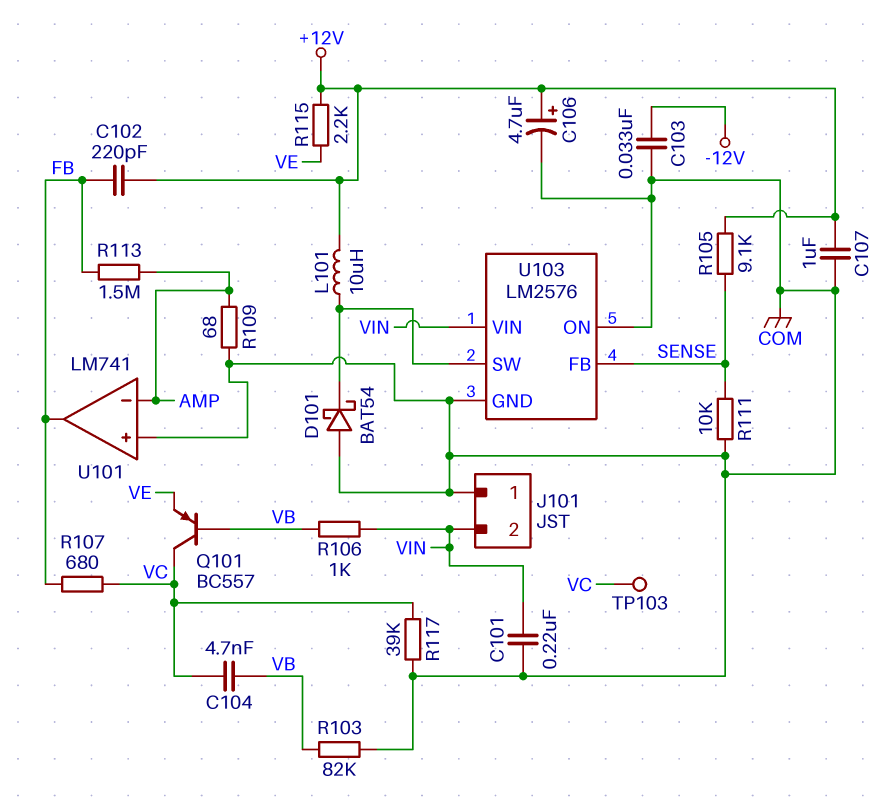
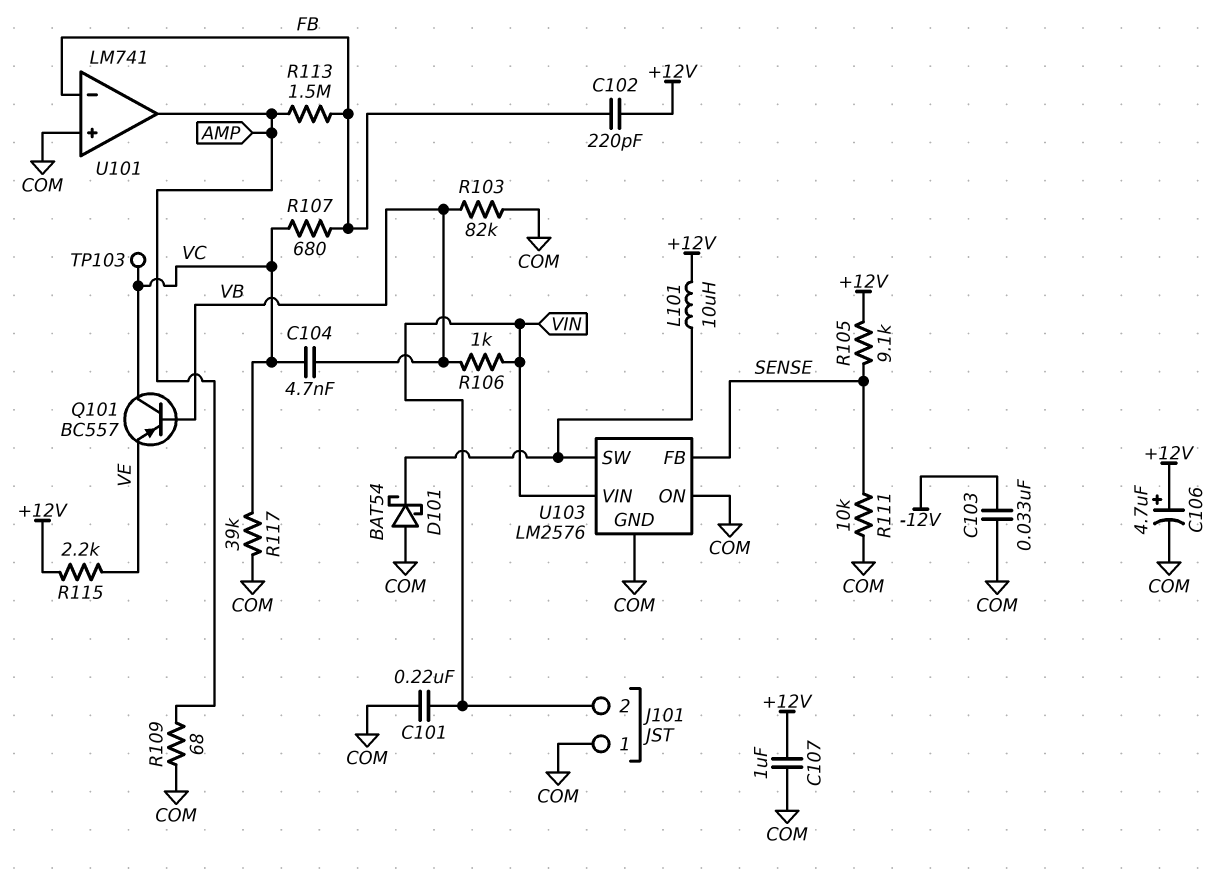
U101 pin in-: AMP -> FB
U101 pin out: FB -> AMP

